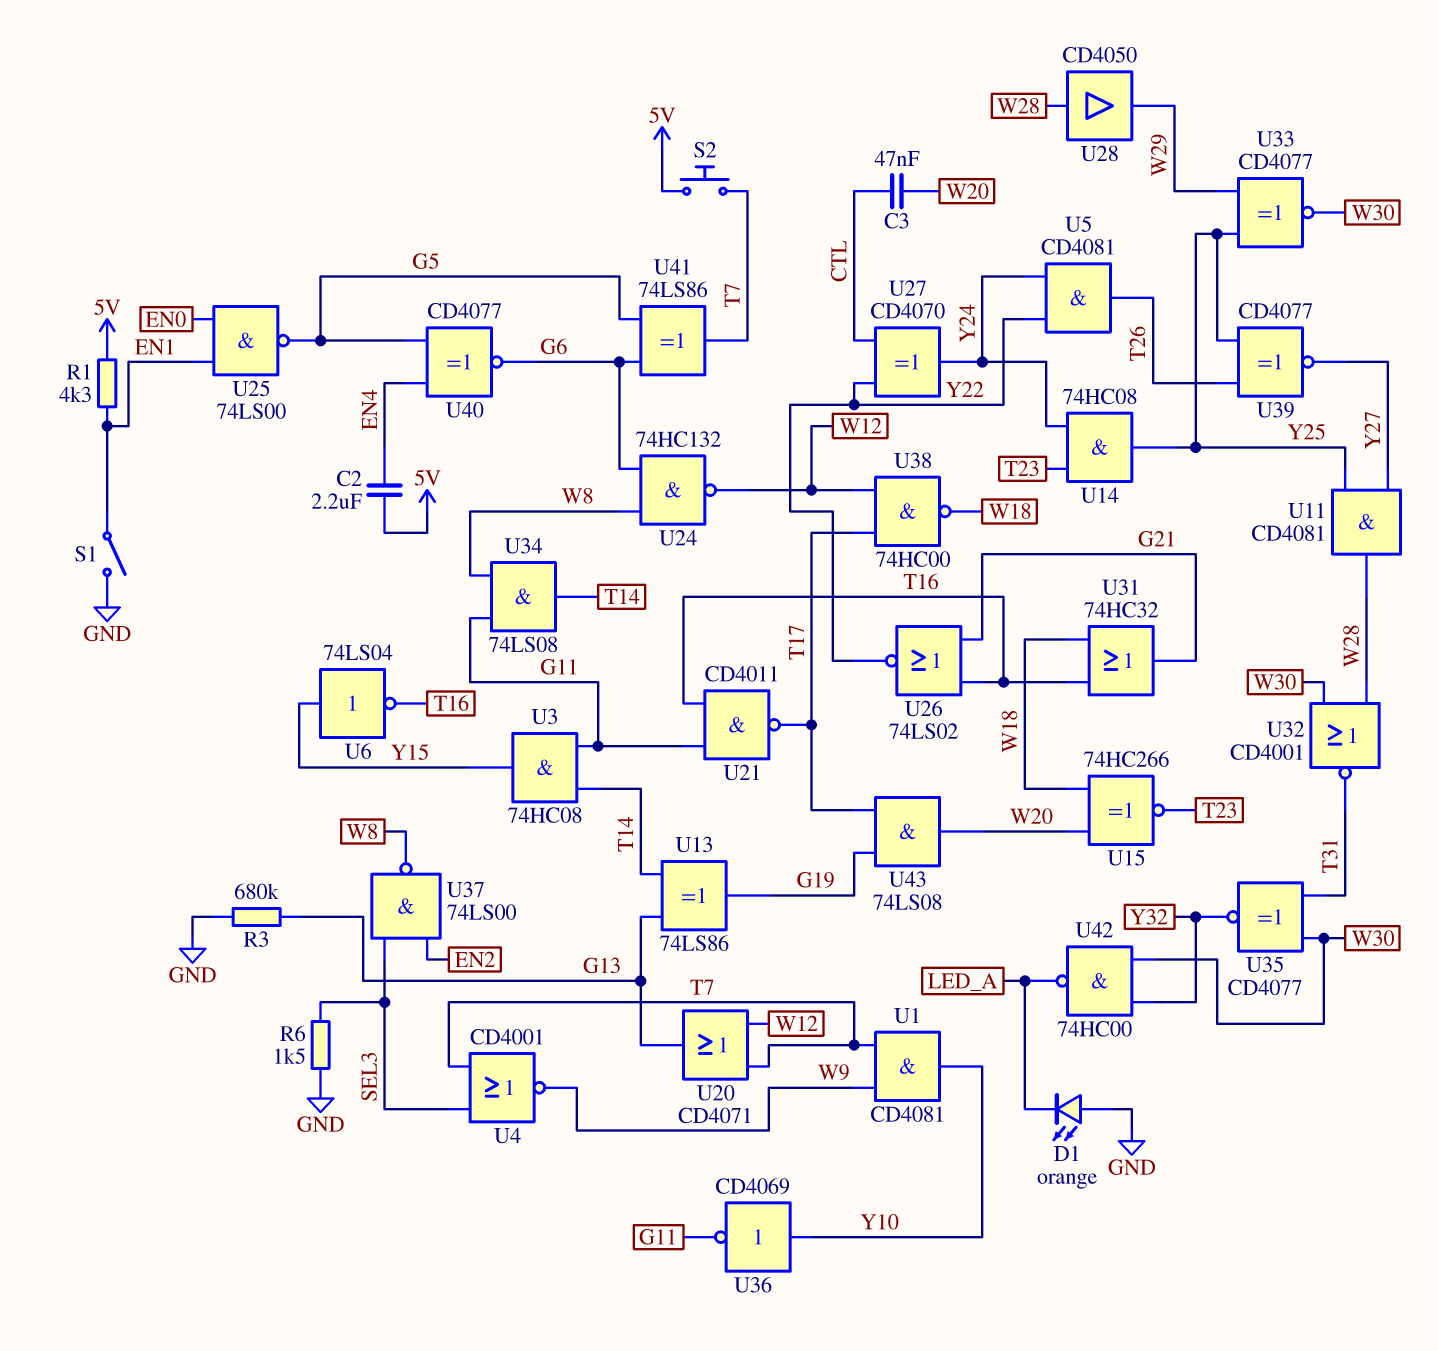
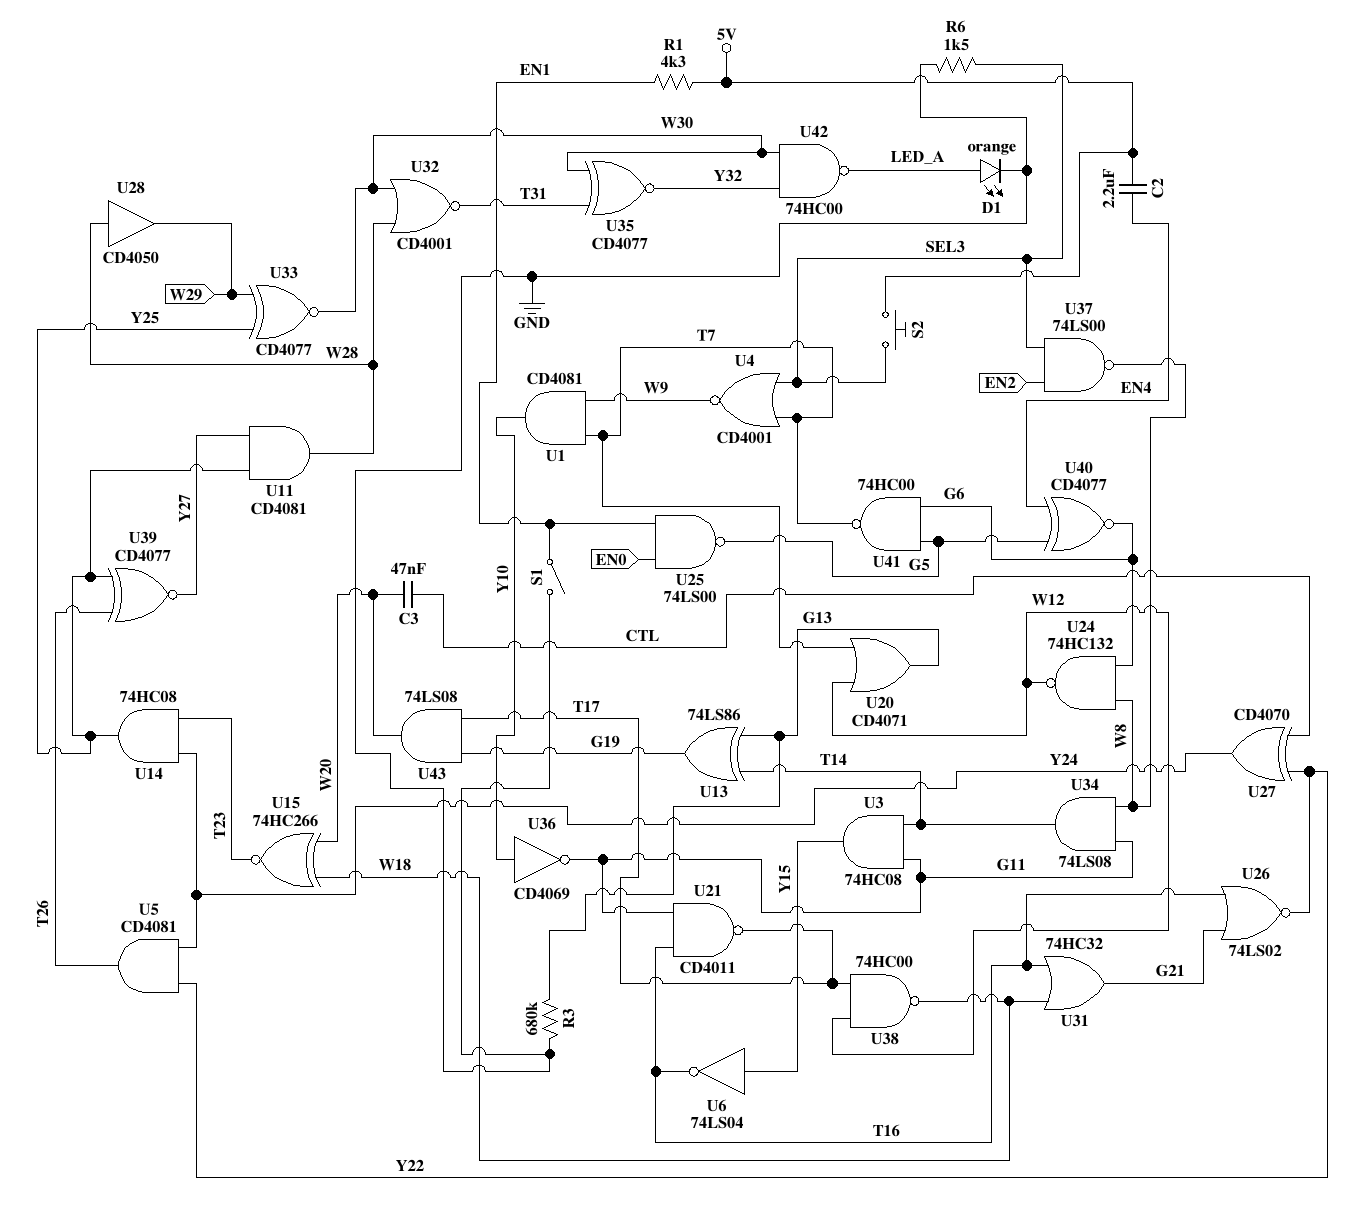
D1: LED orange (A GND, K LED_A) -> LED orange (A LED_A, K GND)
S2: button (5V, T7) -> button (5V, SEL3)
U41: XOR 74LS86 (in G5, in G6, out T7) -> NAND 74HC00 (in G5, in G6, out T7)

